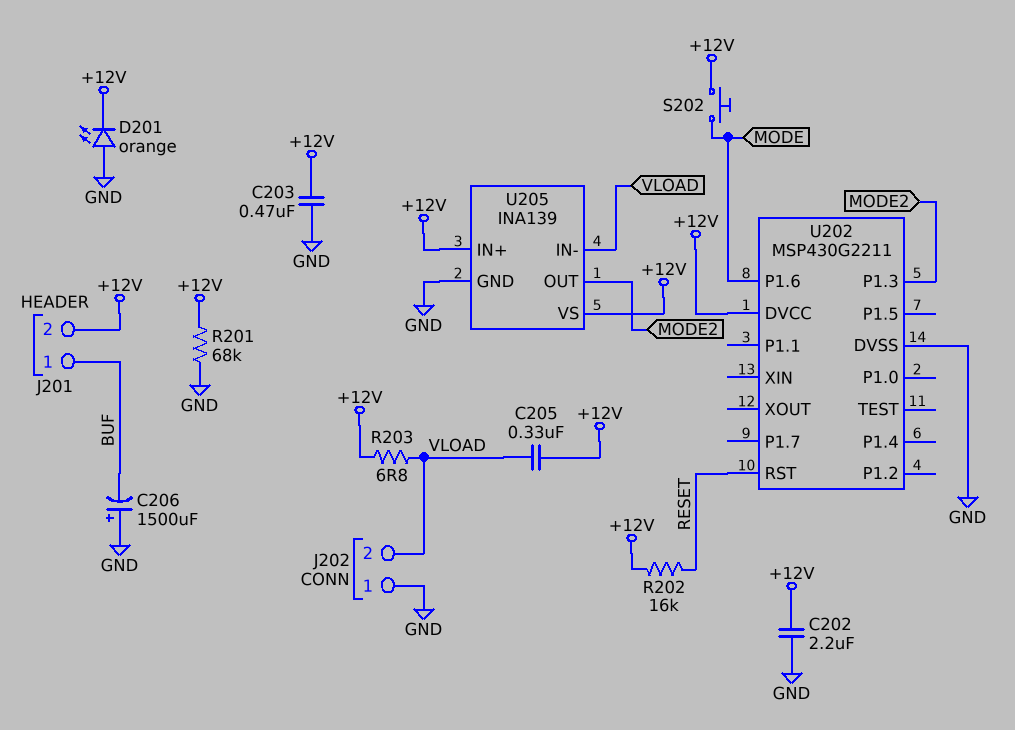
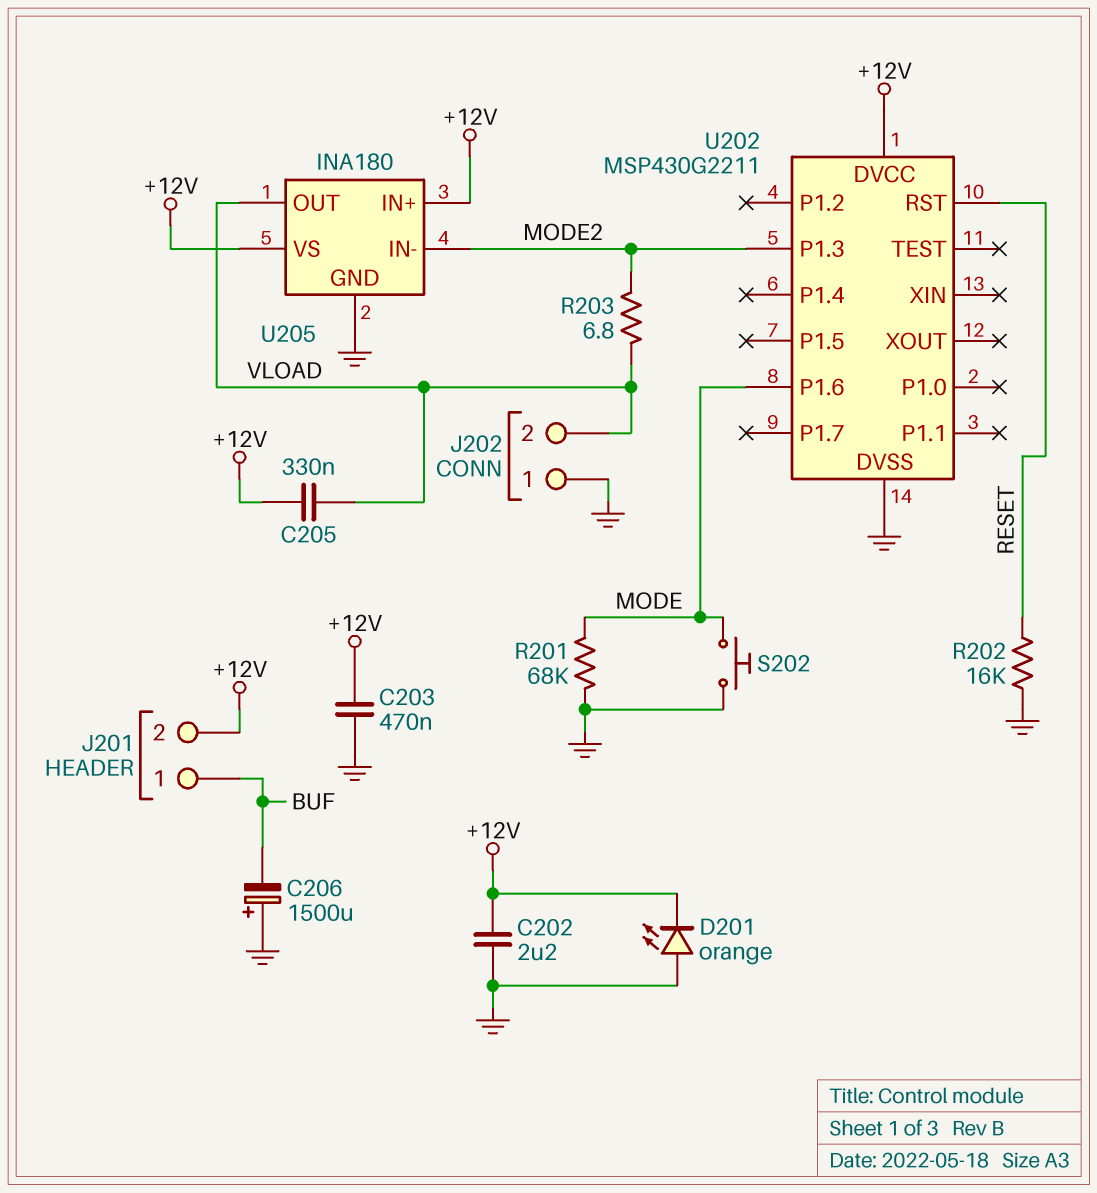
R201: 68k (+12V, GND) -> 68k (GND, MODE)
R202: 16k (+12V, RESET) -> 16k (GND, RESET)
R203: 6.8 (+12V, VLOAD) -> 6.8 (MODE2, VLOAD)
S202: button (+12V, MODE) -> button (GND, MODE)
U205: INA139 -> INA180
U205 pin IN-: VLOAD -> MODE2
U205 pin OUT: MODE2 -> VLOAD

